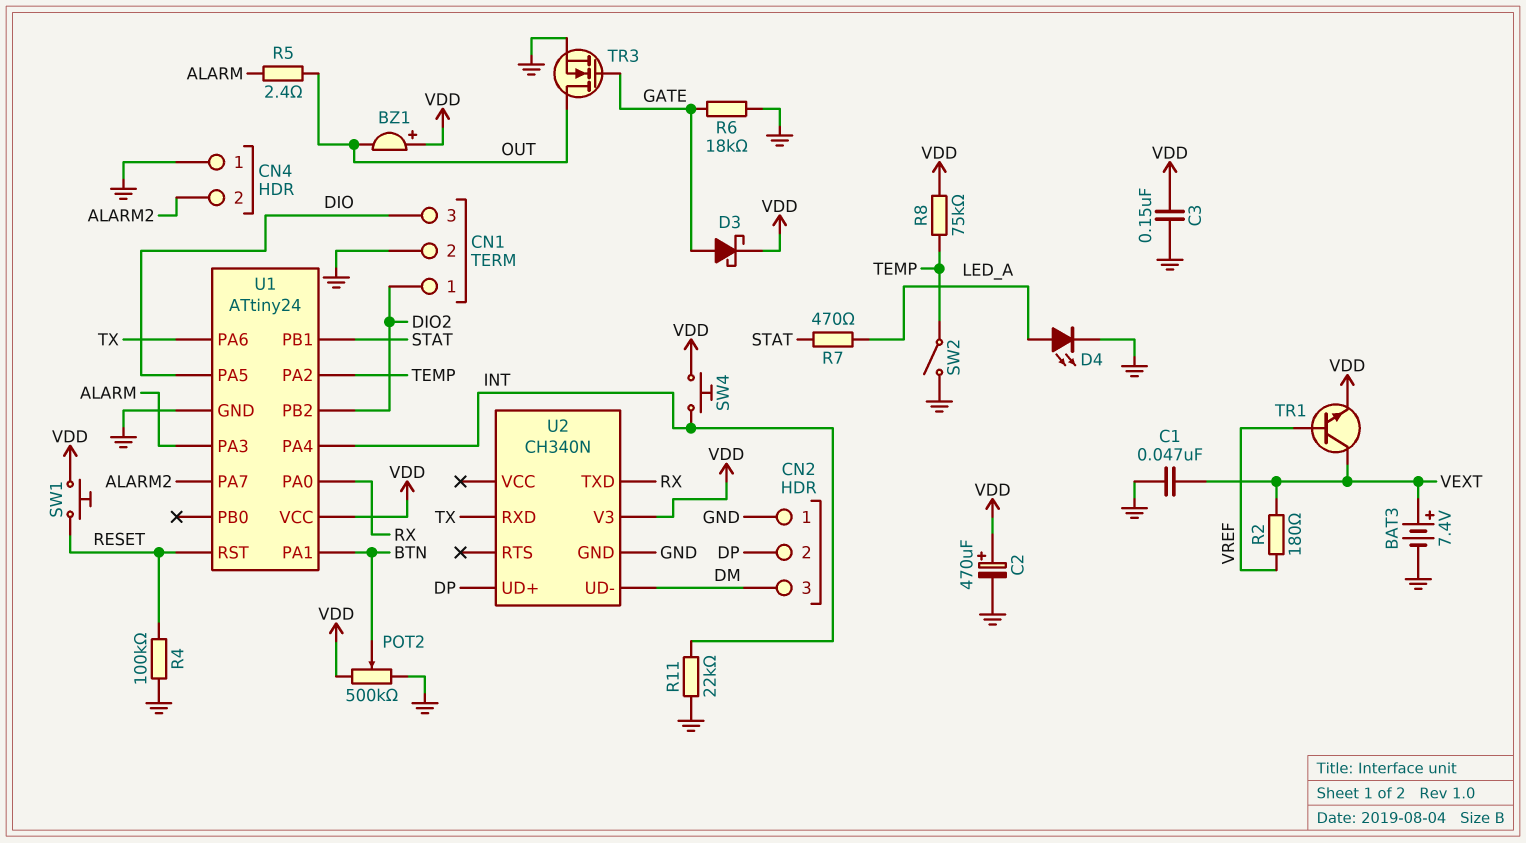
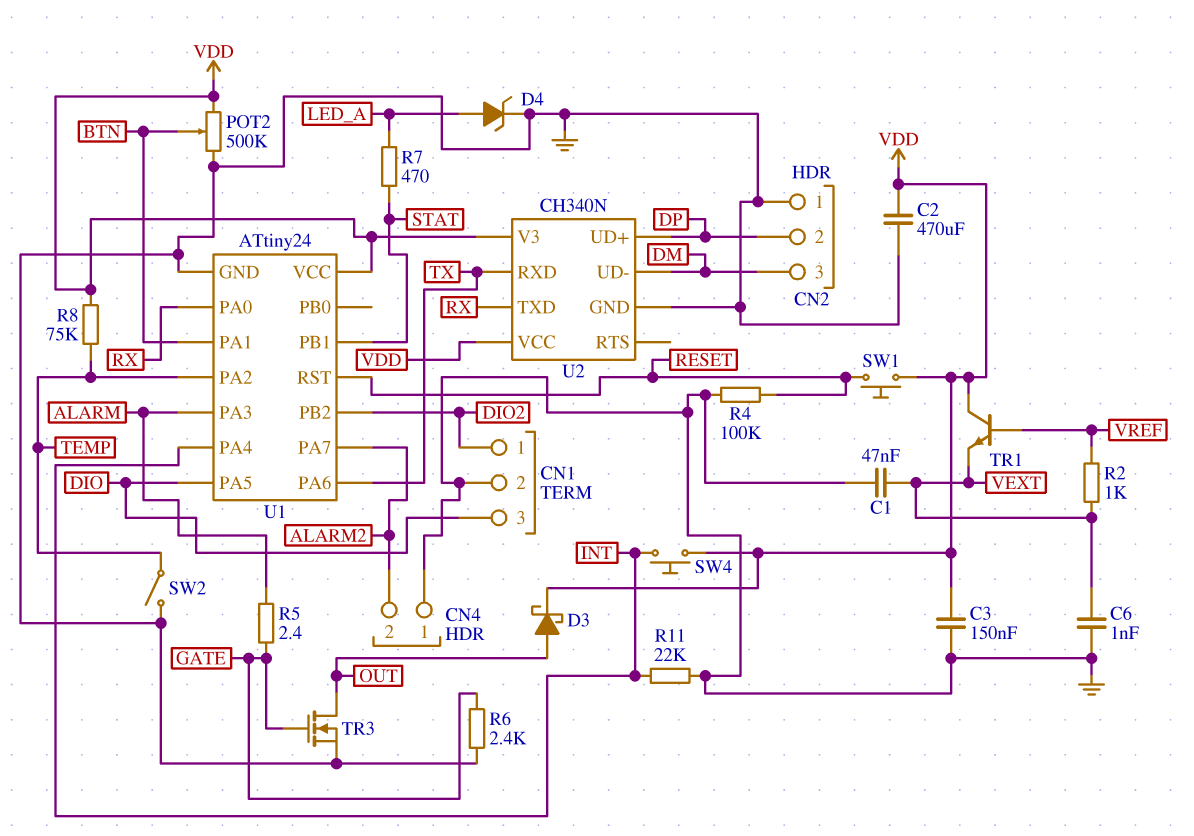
BAT3: 7.4V (plus VEXT, minus GND) -> none
BZ1: buzzer (plus VDD, minus OUT) -> none
C2: 470uF (plus VDD, minus GND) -> 470uF (GND, VDD)
C6: none -> 1nF (GND, VEXT)
D3: schottky (A GATE, K VDD) -> schottky (A OUT, K VDD)
D4: LED (A LED_A, K GND) -> zener (A LED_A, K GND)
R2: 180 (VEXT, VREF) -> 1k (VEXT, VREF)
R5: 2.4 (ALARM, OUT) -> 2.4 (ALARM, GATE)
R6: 18k (GATE, GND) -> 2.4k (GATE, GND)
TR1: NPN (B VREF, C VEXT, E VDD) -> NPN (B VREF, C VDD, E VEXT)
U2 pin VCC: none -> VDD

